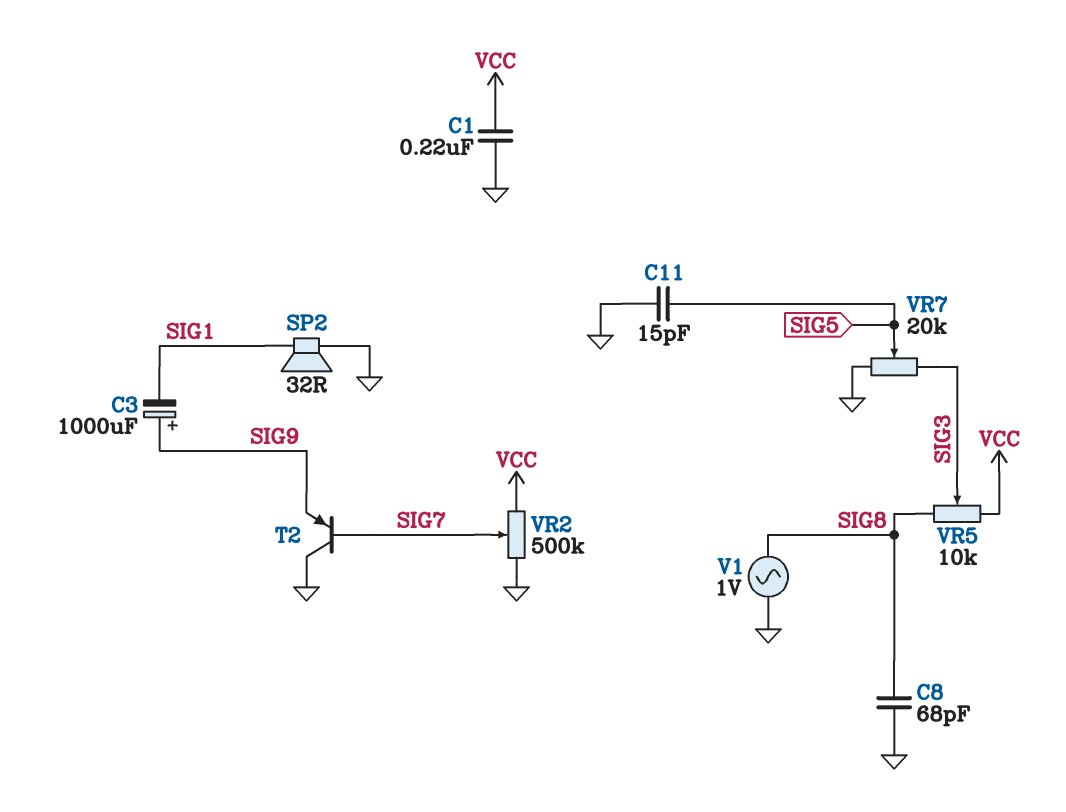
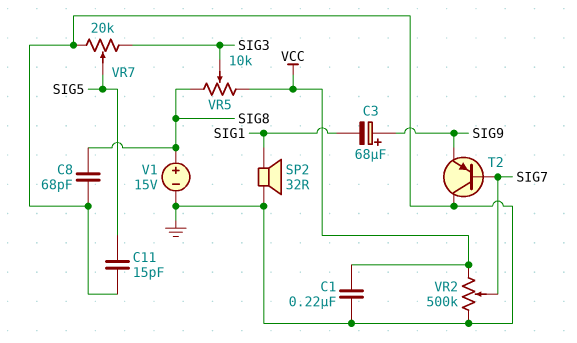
C3: 1000uF (plus SIG9, minus SIG1) -> 68uF (plus SIG9, minus SIG1)
V1: AC 1V (GND, SIG8) -> 15V (plus SIG8, minus GND)

